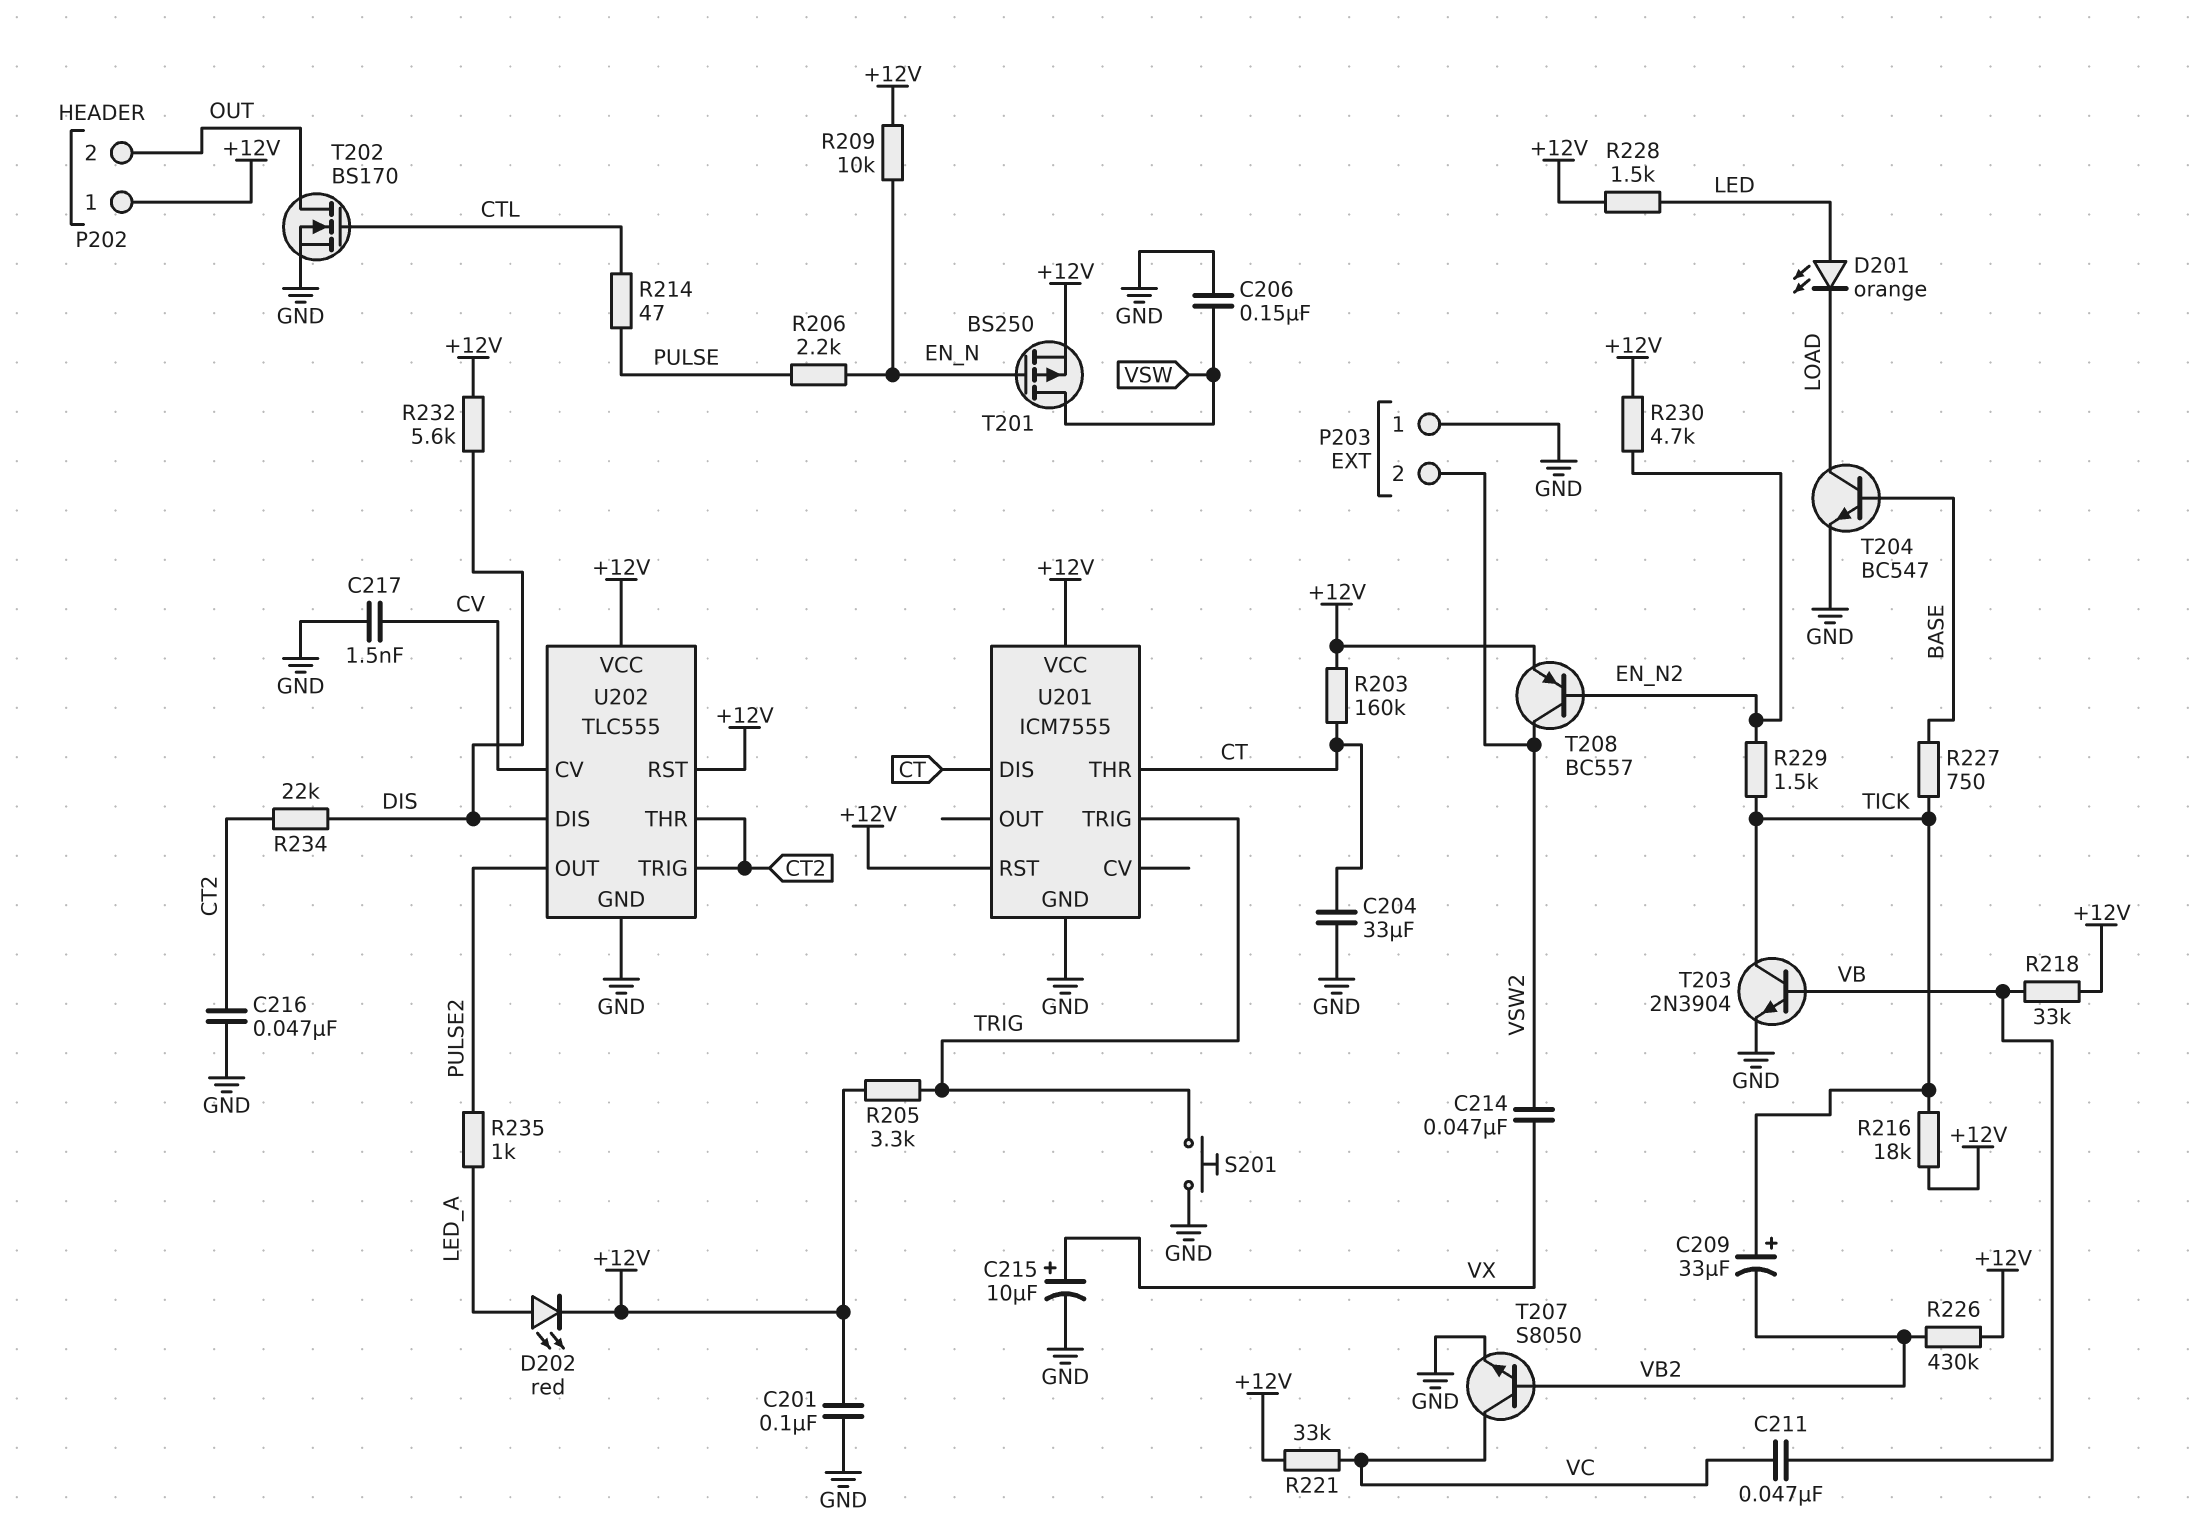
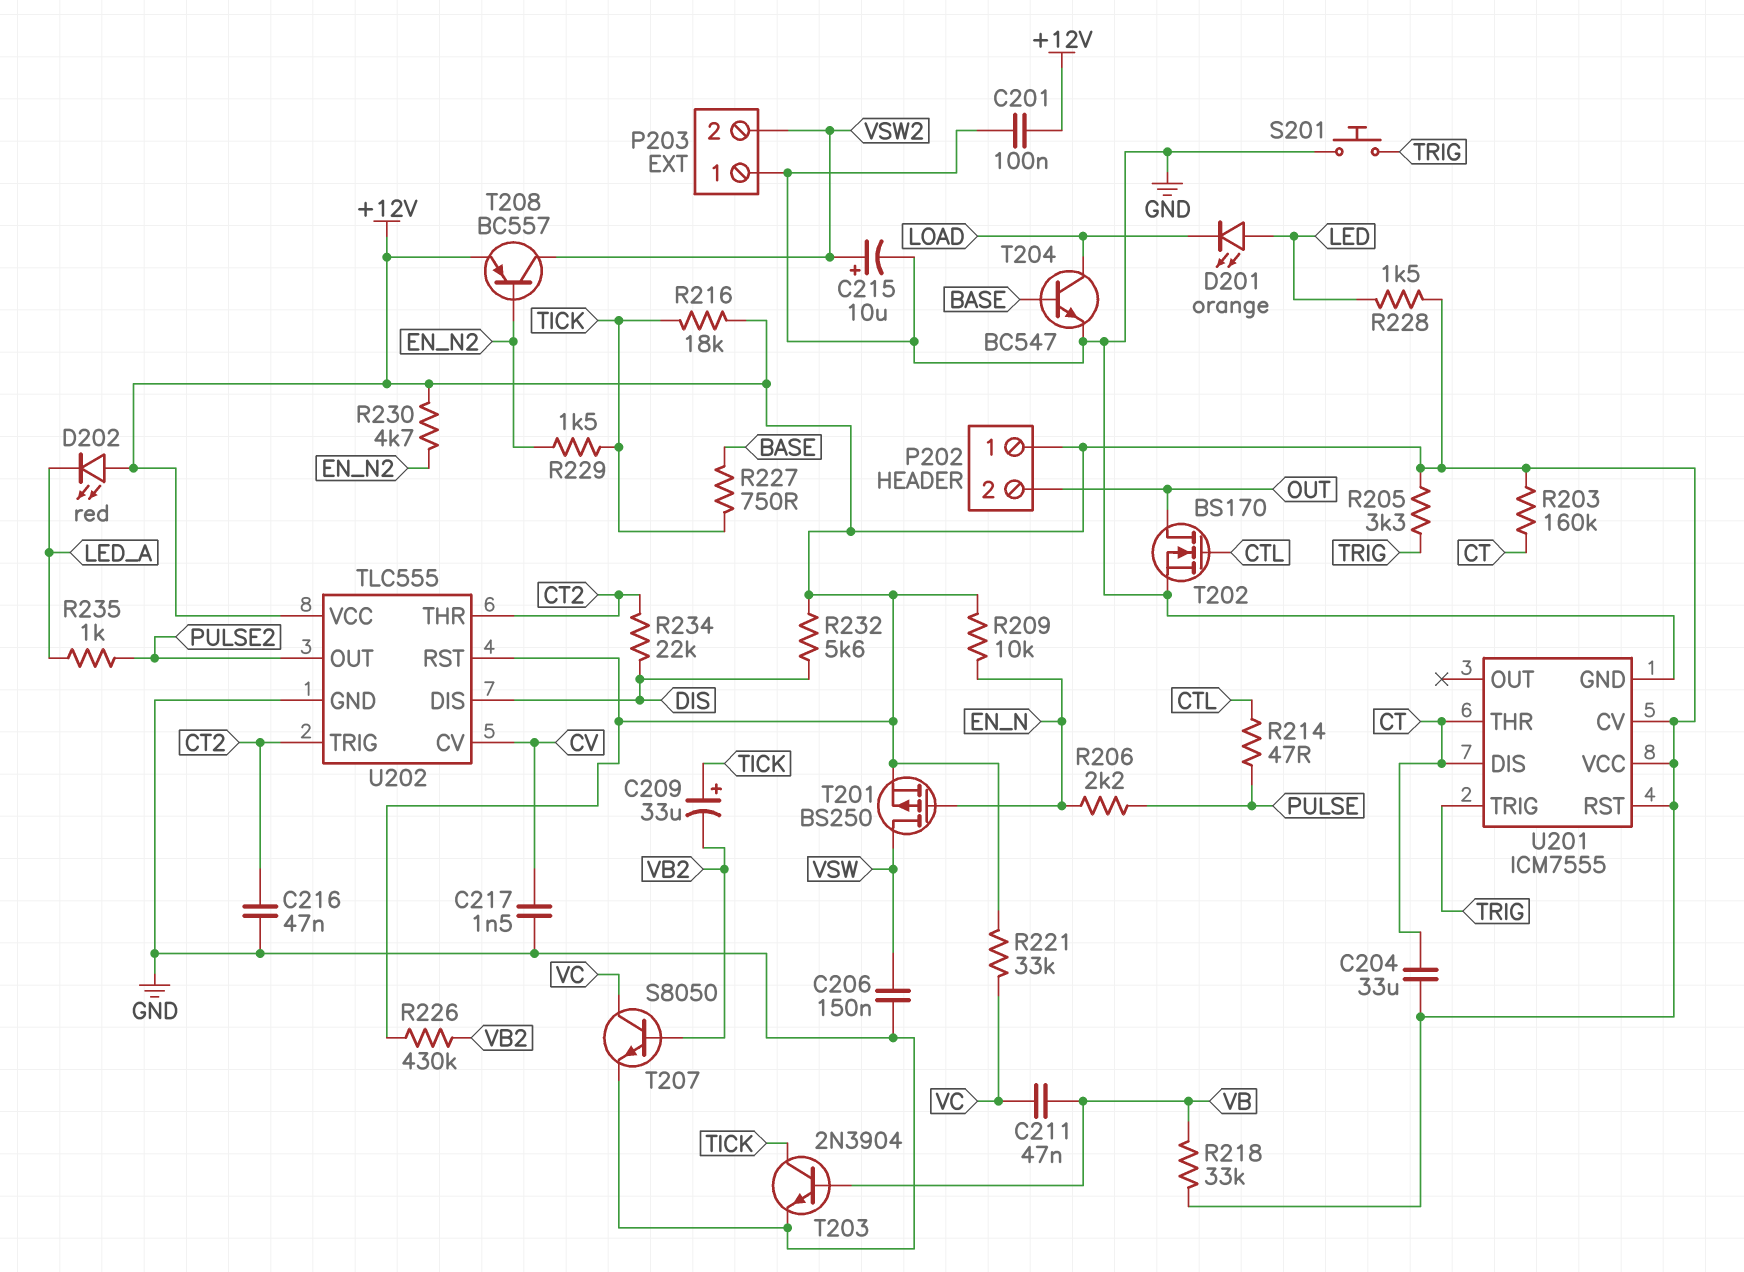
C204: 33uF (CT, GND) -> 33uF (+12V, CT)
C214: 47nF (VSW2, VX) -> none
C215: 10uF (plus VX, minus GND) -> 10uF (plus VSW2, minus GND)
D202: LED red (A LED_A, K +12V) -> LED red (A +12V, K LED_A)
U201 pin CV: none -> +12V

